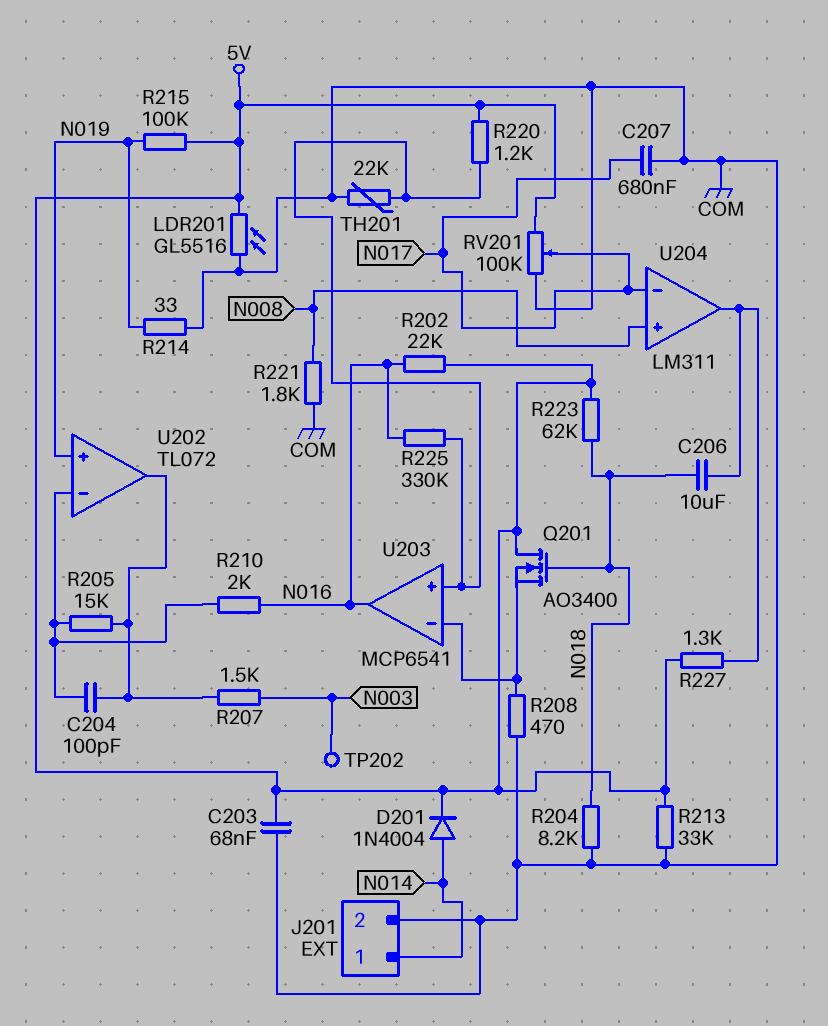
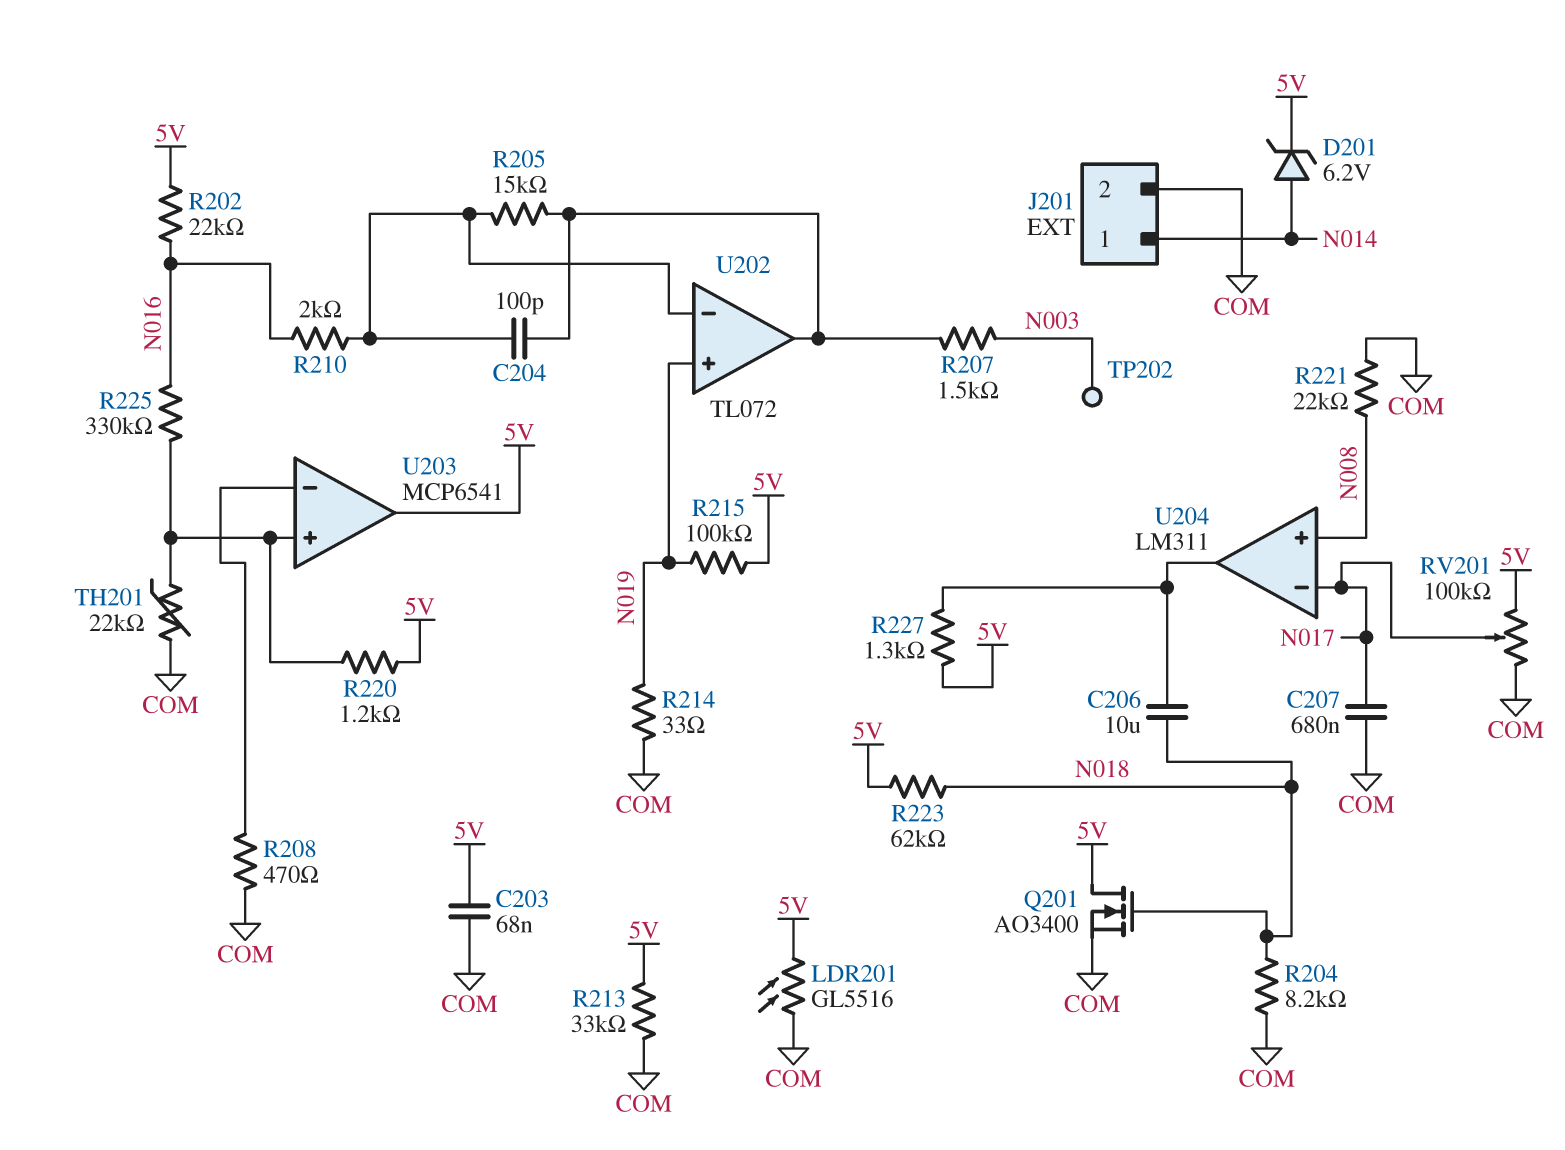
D201: diode 1N4004 (A N014, K 5V) -> zener 6.2V (A N014, K 5V)
Q201: NMOS AO3400 (G N018, D 5V, S U203/in-) -> NMOS AO3400 (G N018, D 5V, S COM)
R221: 1.8k (COM, N008) -> 22k (COM, N008)
U203 pin out: N016 -> 5V

